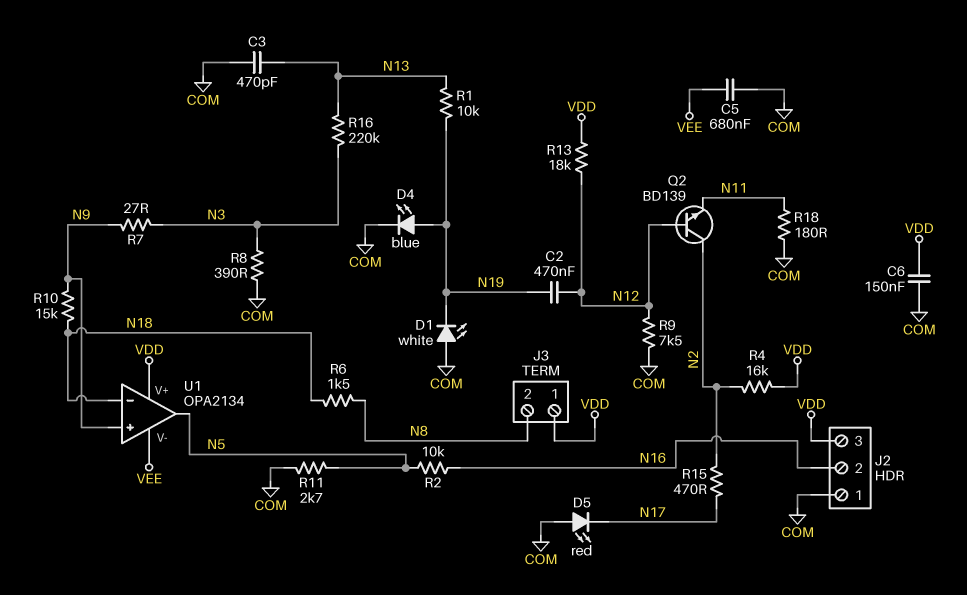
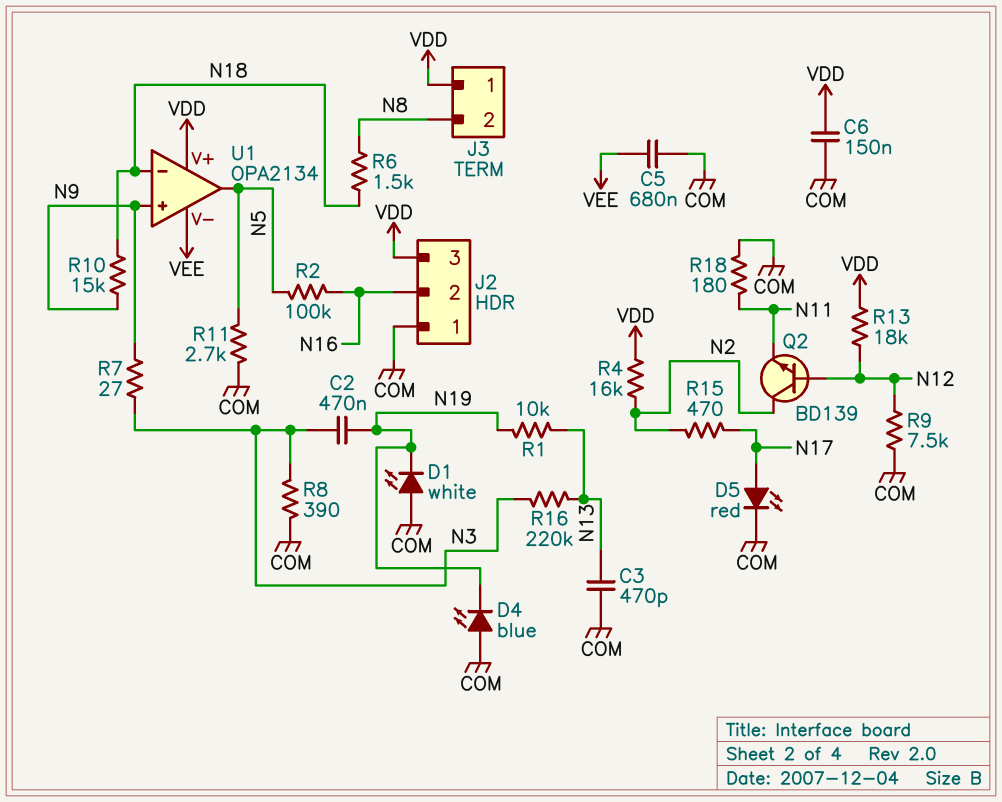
C2: 470nF (N12, N19) -> 470nF (N3, N19)
D4: LED blue (A N19, K COM) -> LED blue (A COM, K N19)
D5: LED red (A COM, K N17) -> LED red (A N17, K COM)
R2: 10k (N5, N16) -> 100k (N5, N16)

